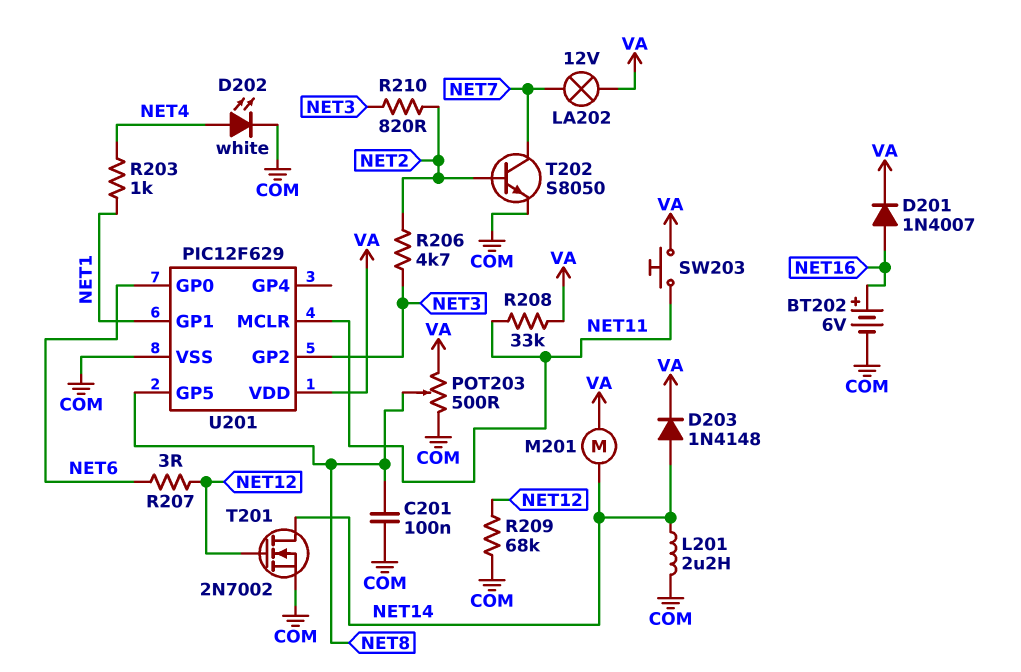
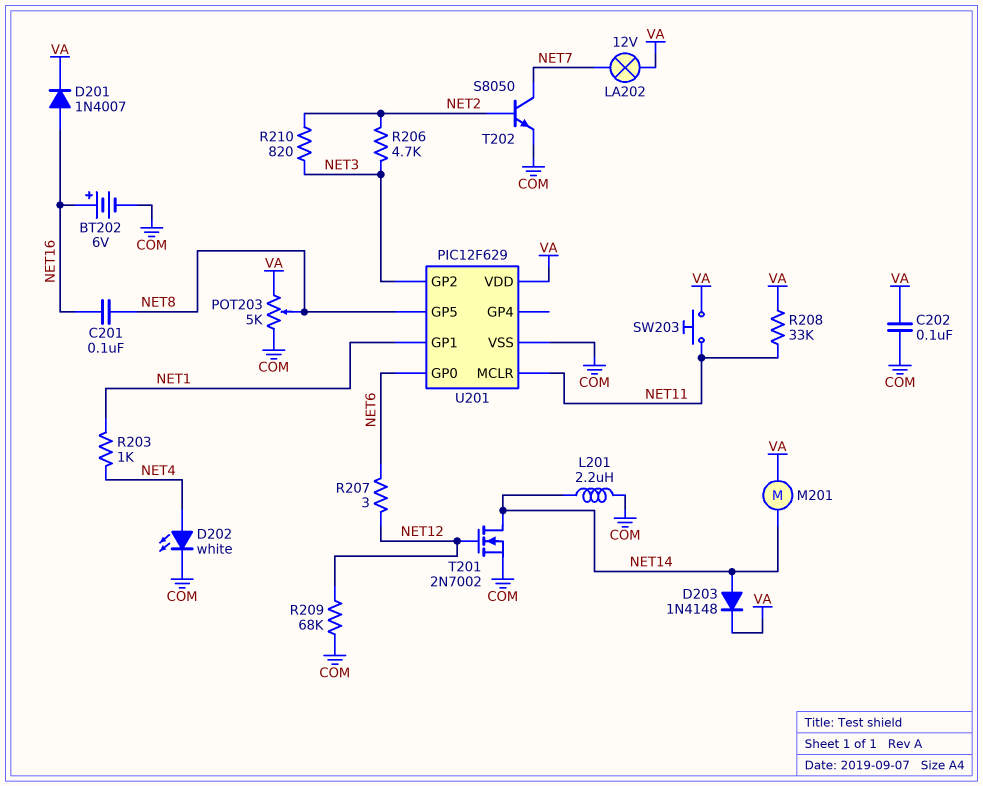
C201: 100nF (COM, NET8) -> 100nF (NET8, NET16)
C202: none -> 100nF (COM, VA)
POT203: 500 (COM, VA, wiper NET8) -> 5k (COM, VA, wiper NET8)

